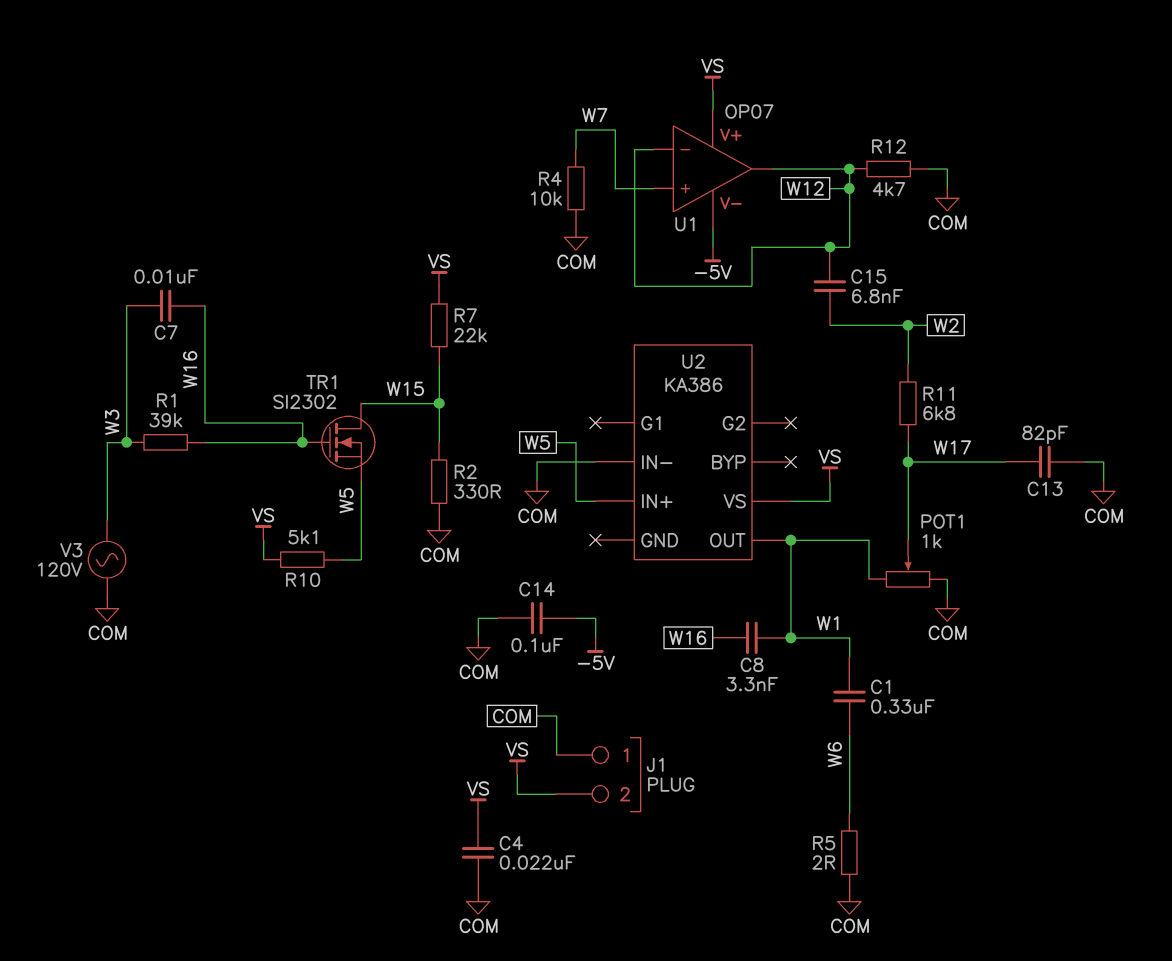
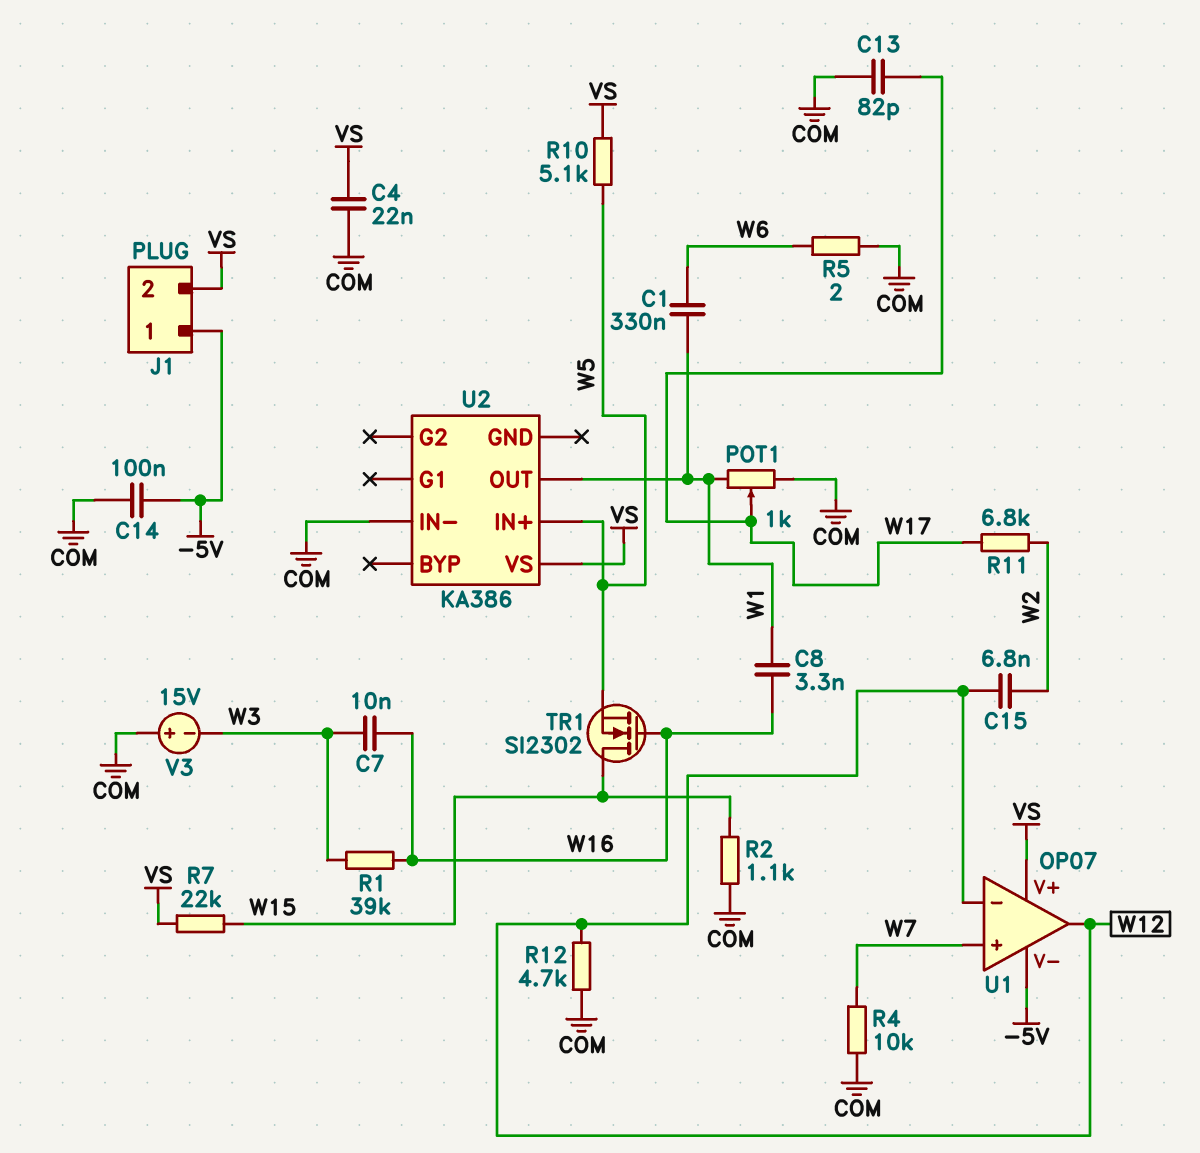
J1 pin 1: COM -> -5V
R2: 330 (COM, W15) -> 1.1k (COM, W15)
V3: AC 120V (COM, W3) -> 15V (plus COM, minus W3)

